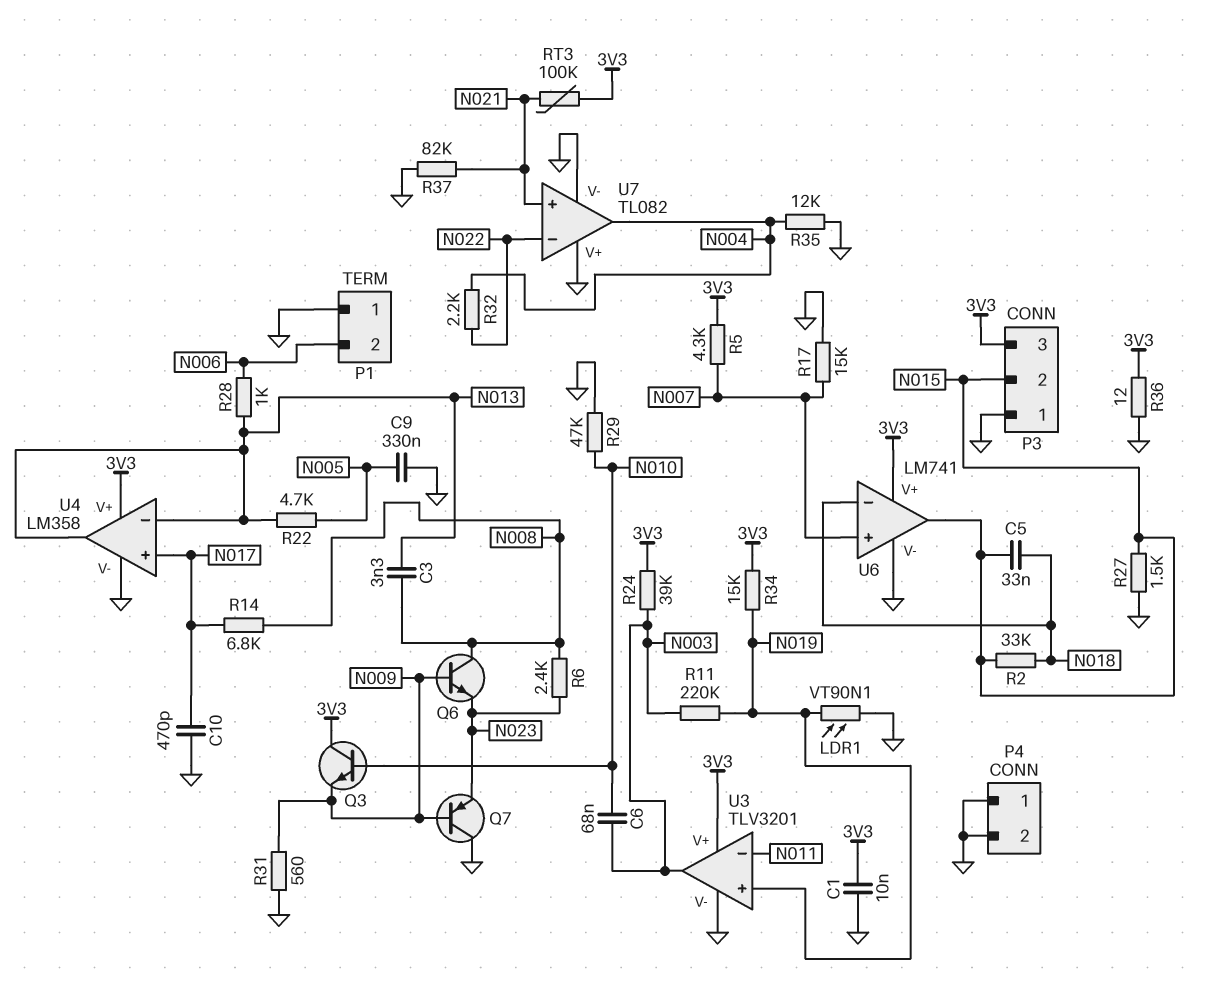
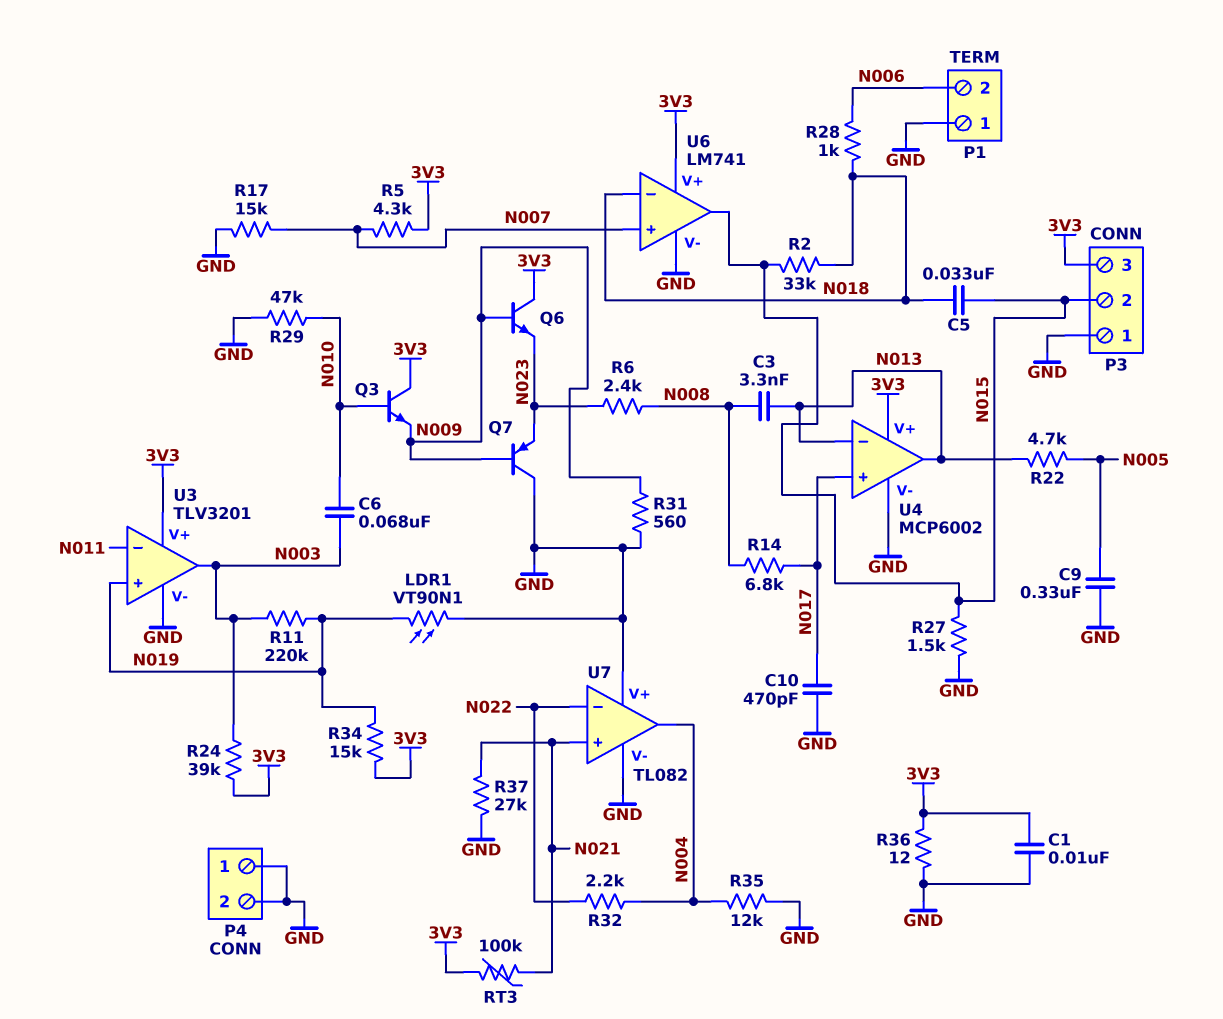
Q6: NPN (B N009, C N008, E N023) -> NPN (B N009, C 3V3, E N023)
R28: 1k (N006, N013) -> 1k (N006, N018)
R37: 82k (GND, N021) -> 27k (GND, N021)
U4: LM358 -> MCP6002

